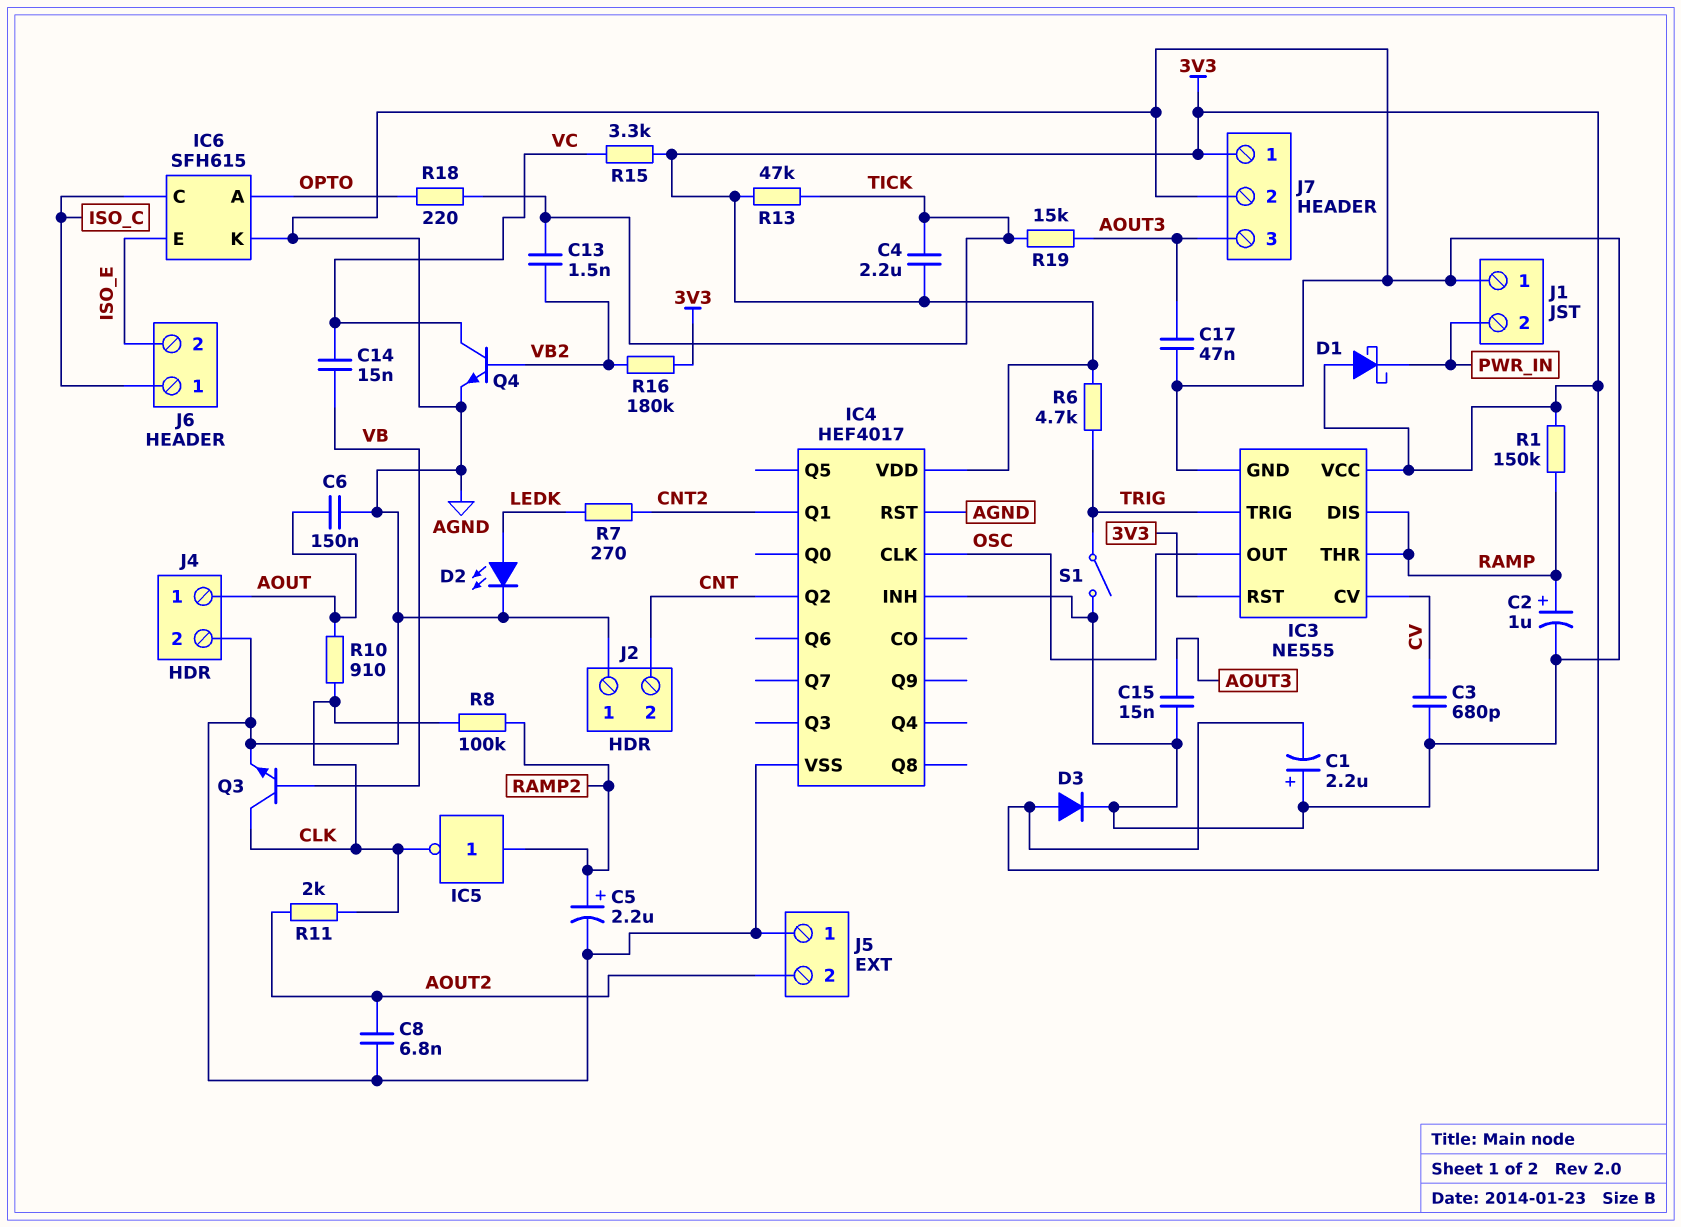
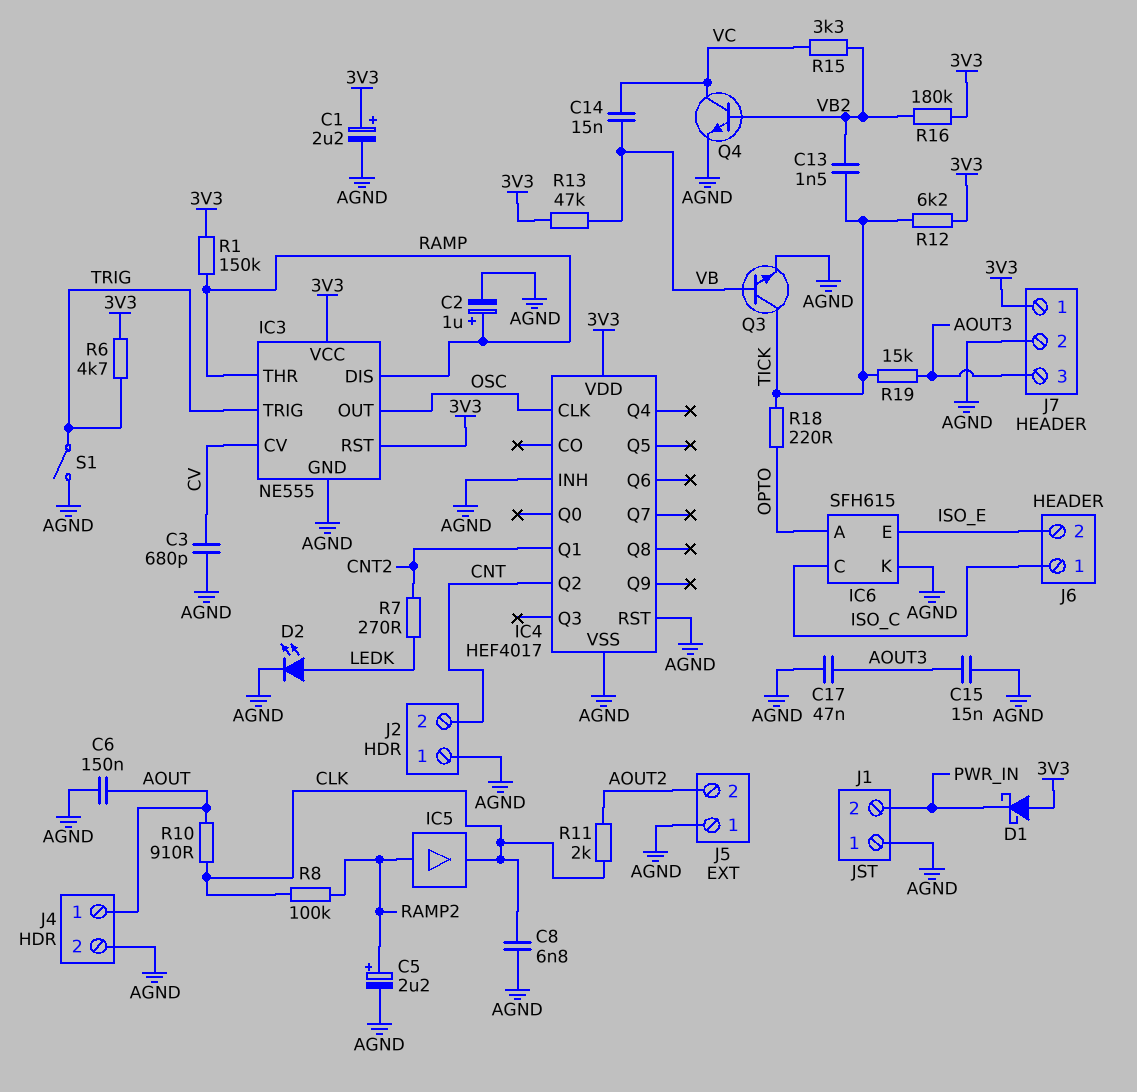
C1: 2.2uF (plus AGND, minus 3V3) -> 2.2uF (plus 3V3, minus AGND)
C4: 2.2uF (3V3, TICK) -> none
C8: 6.8nF (AGND, AOUT2) -> 6.8nF (AGND, CLK)
D3: diode (A 3V3, K AGND) -> none
IC5: NOT (in RAMP2, out CLK) -> buffer (in RAMP2, out CLK)
Q3: NPN (B VB, C CLK, E AGND) -> NPN (B VB, C TICK, E AGND)
R12: none -> 6.2k (3V3, TICK)
R13: 47k (3V3, TICK) -> 47k (3V3, VB)
R15: 3.3k (3V3, VC) -> 3.3k (VB2, VC)

